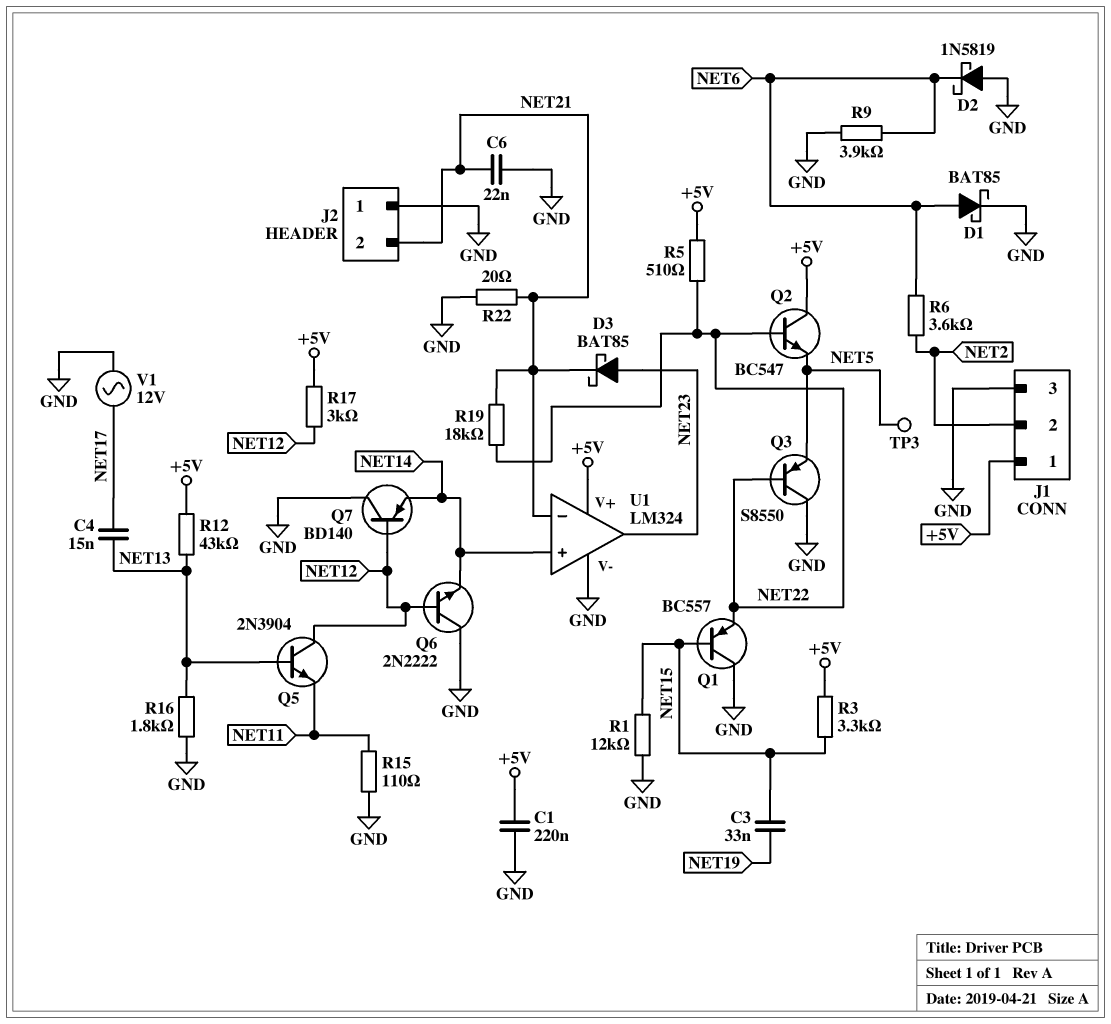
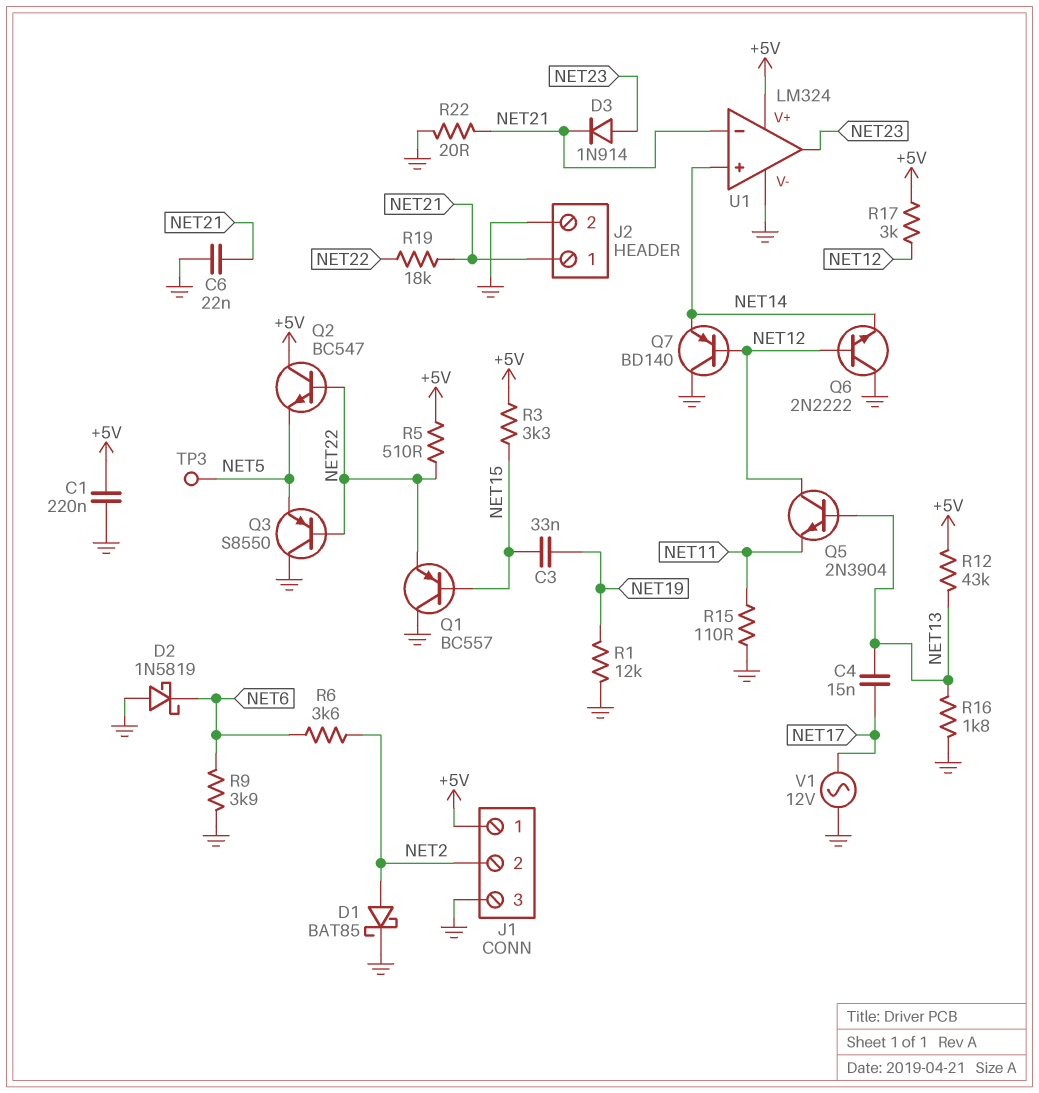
D1: schottky BAT85 (A NET6, K GND) -> schottky BAT85 (A NET2, K GND)
D3: schottky BAT85 (A NET23, K NET21) -> diode 1N914 (A NET23, K NET21)
J2 pin 1: GND -> NET21
J2 pin 2: NET21 -> GND
R1: 12k (GND, NET15) -> 12k (GND, NET19)

